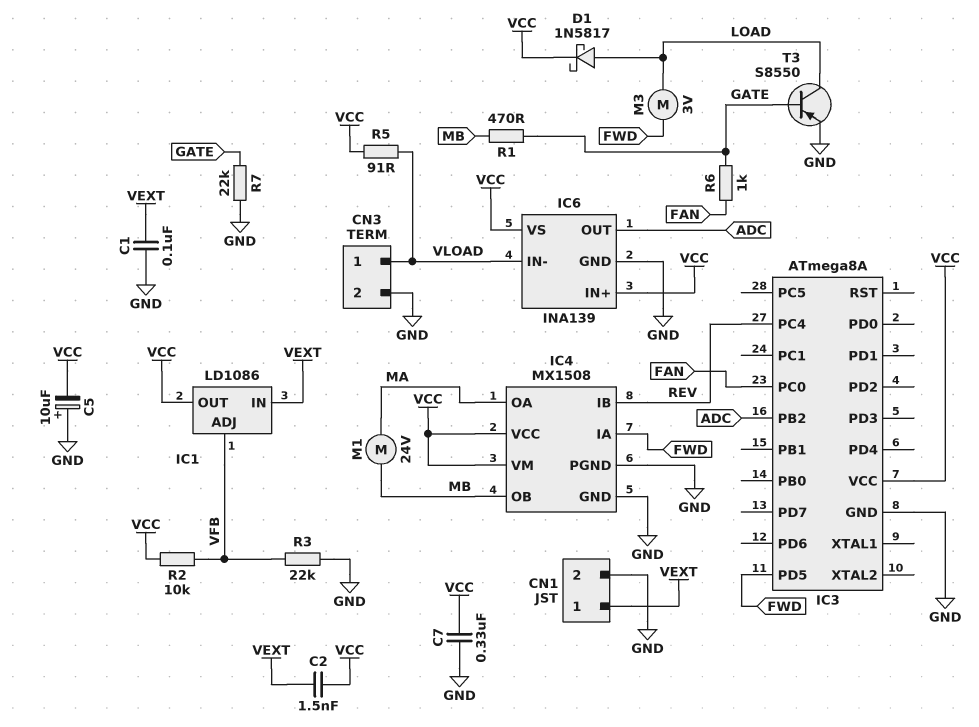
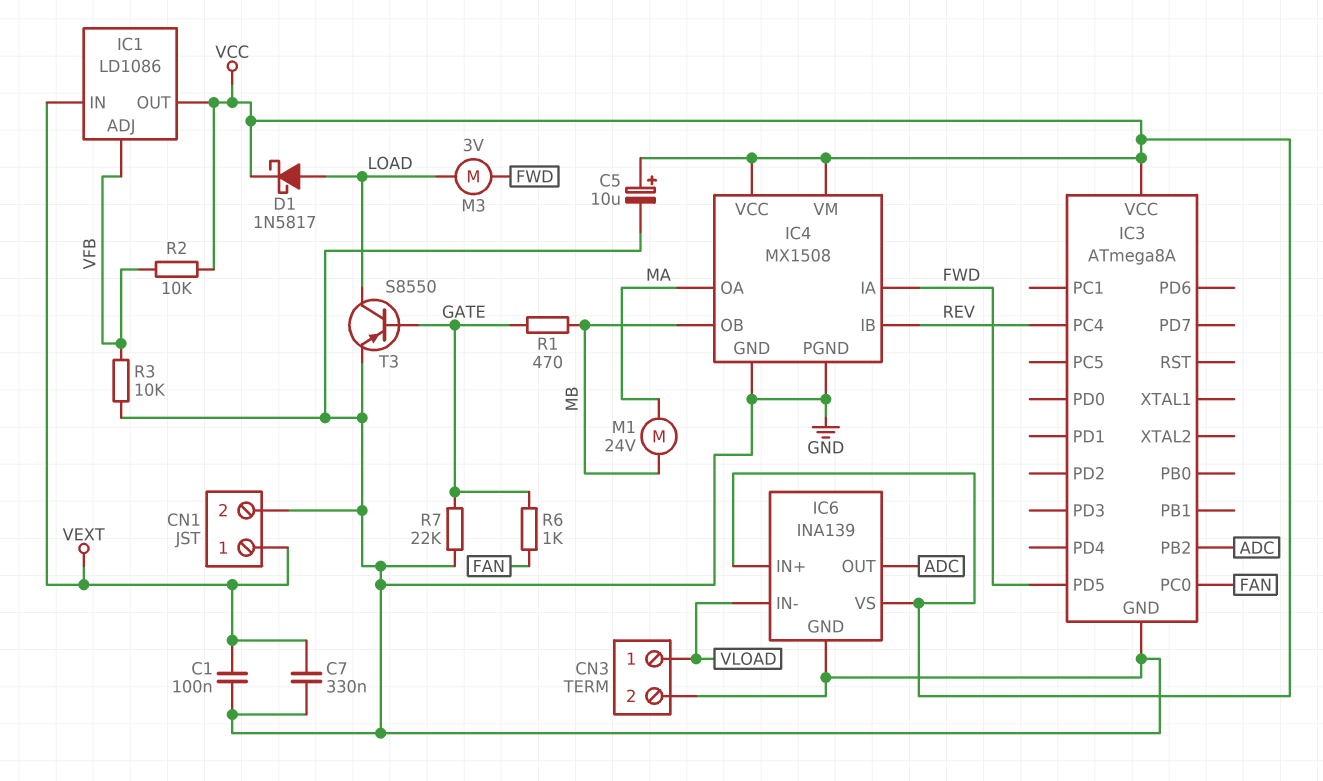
C2: 1.5nF (VCC, VEXT) -> none
C5: 10uF (plus GND, minus VCC) -> 10uF (plus VCC, minus GND)
C7: 330nF (GND, VCC) -> 330nF (GND, VEXT)
R3: 22k (GND, VFB) -> 10k (GND, VFB)
R5: 91 (VCC, VLOAD) -> none

